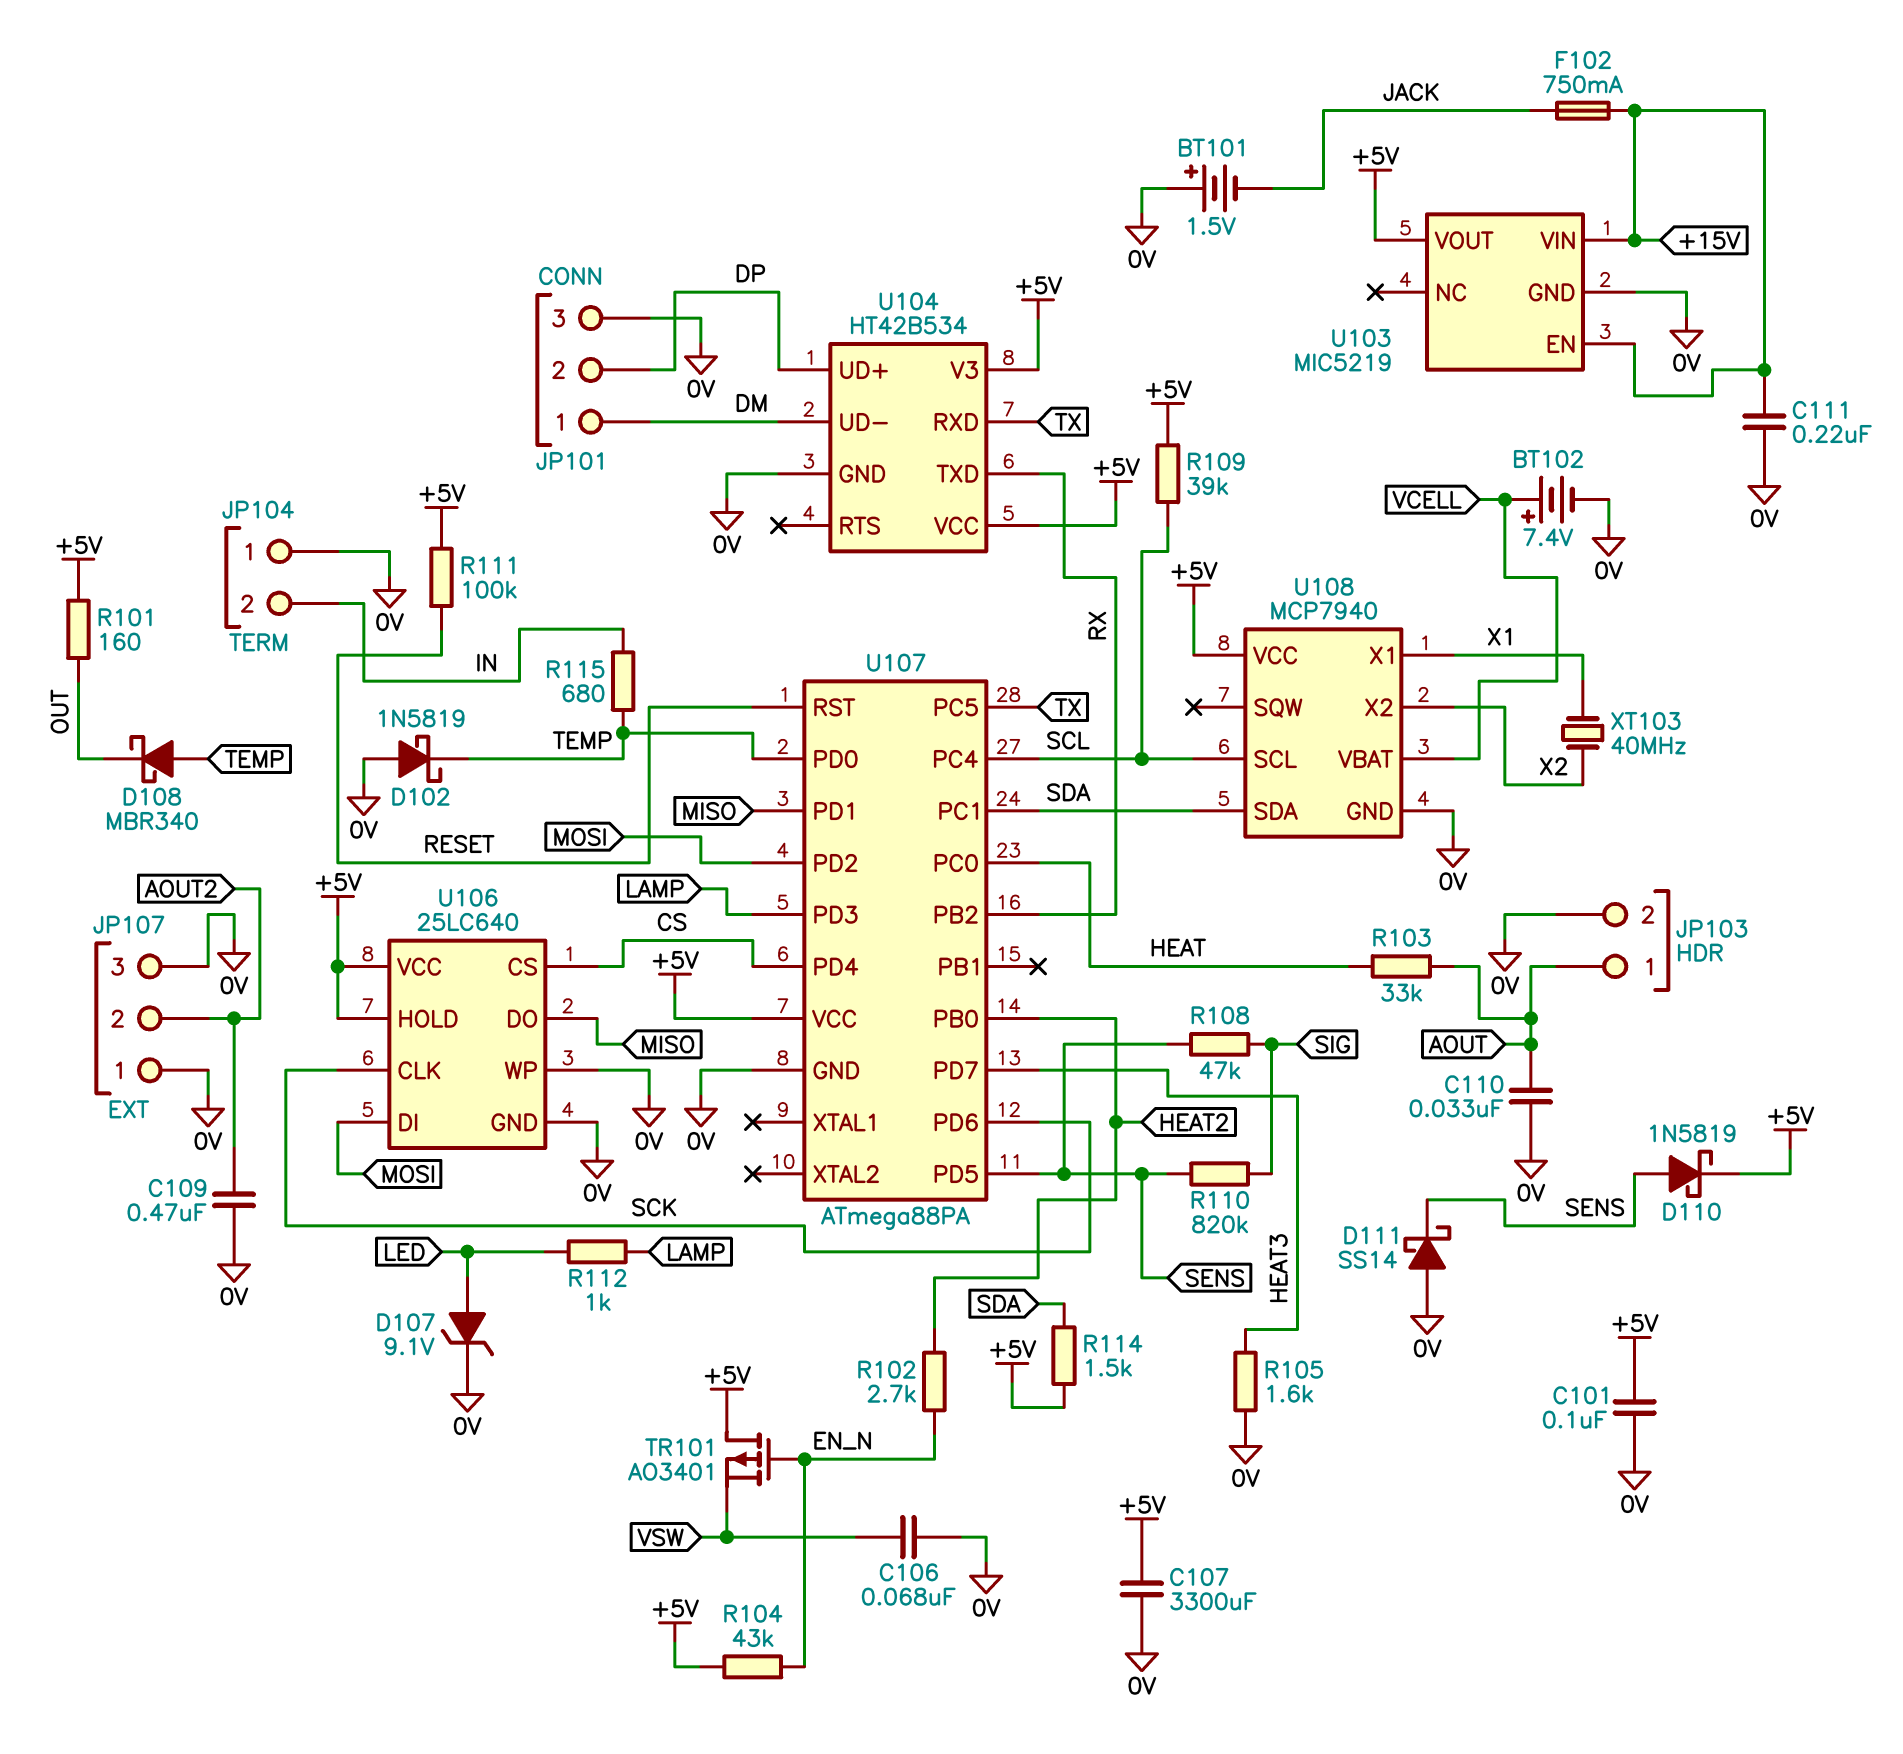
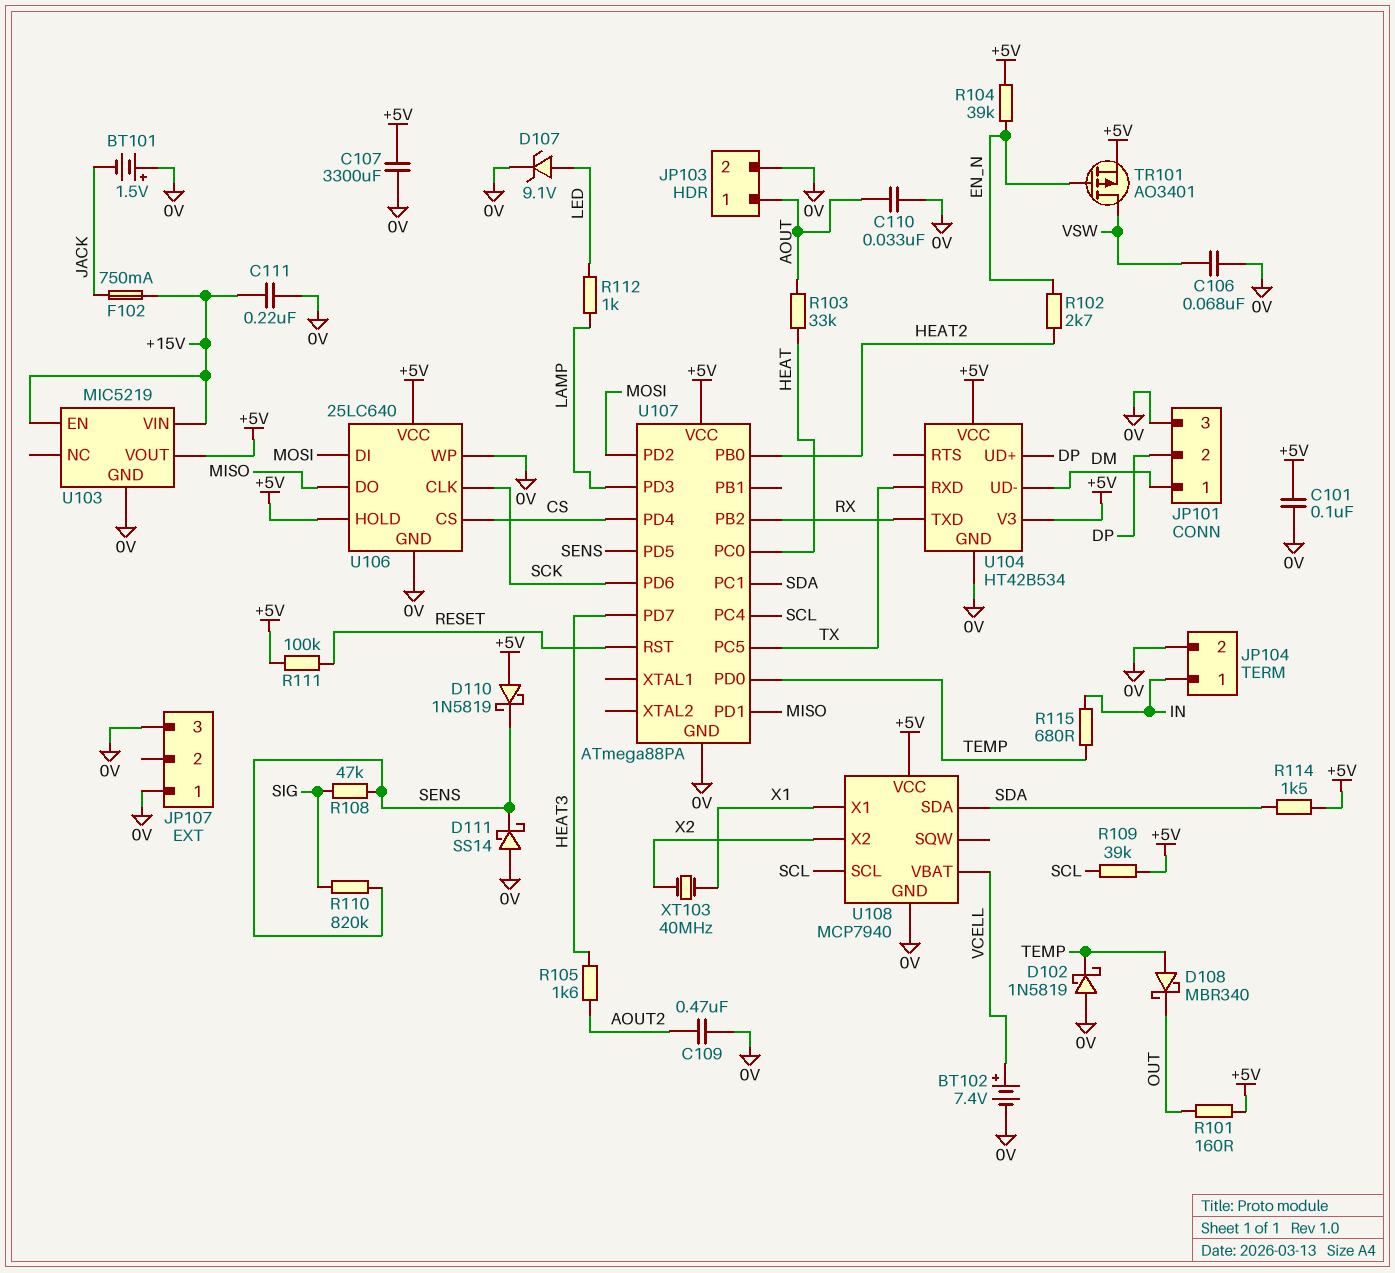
D110: schottky 1N5819 (A SENS, K +5V) -> schottky 1N5819 (A +5V, K SENS)
JP104 pin 1: 0V -> IN
JP104 pin 2: IN -> 0V
JP107 pin 2: AOUT2 -> none
R104: 43k (+5V, EN_N) -> 39k (+5V, EN_N)
R105: 1.6k (0V, HEAT3) -> 1.6k (AOUT2, HEAT3)
TR101: PMOS AO3401 (G EN_N, D +5V, S VSW) -> PMOS AO3401 (G EN_N, D VSW, S +5V)

